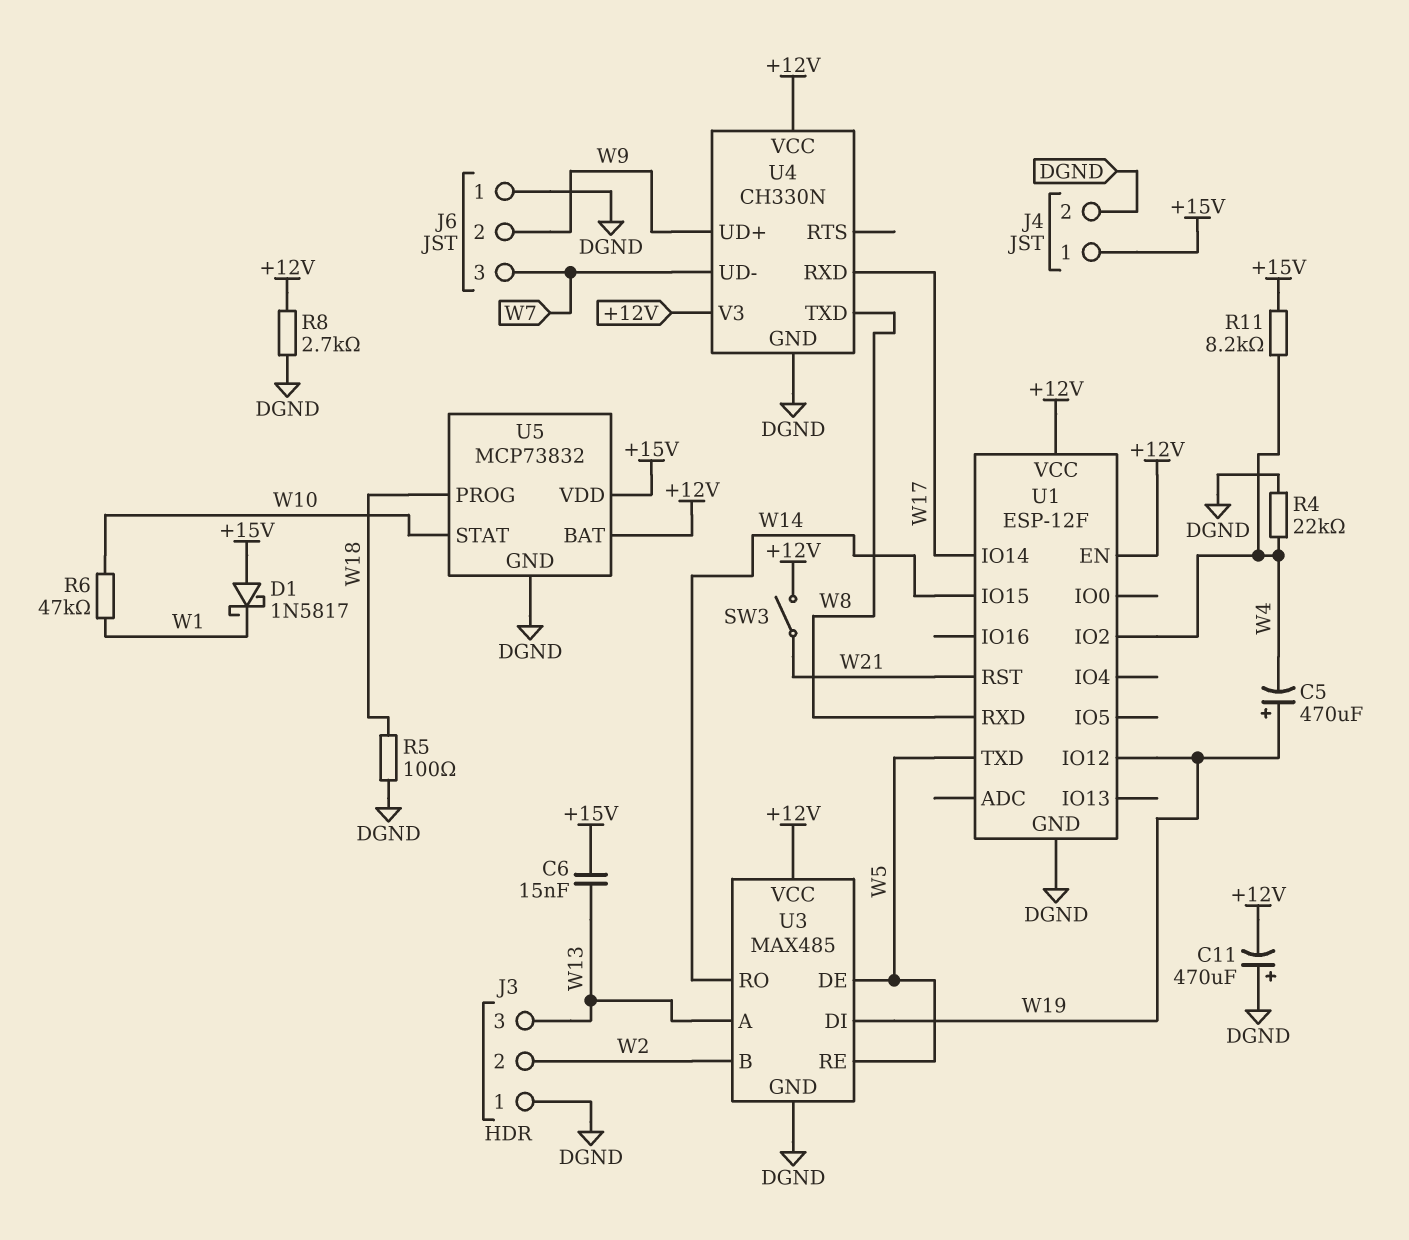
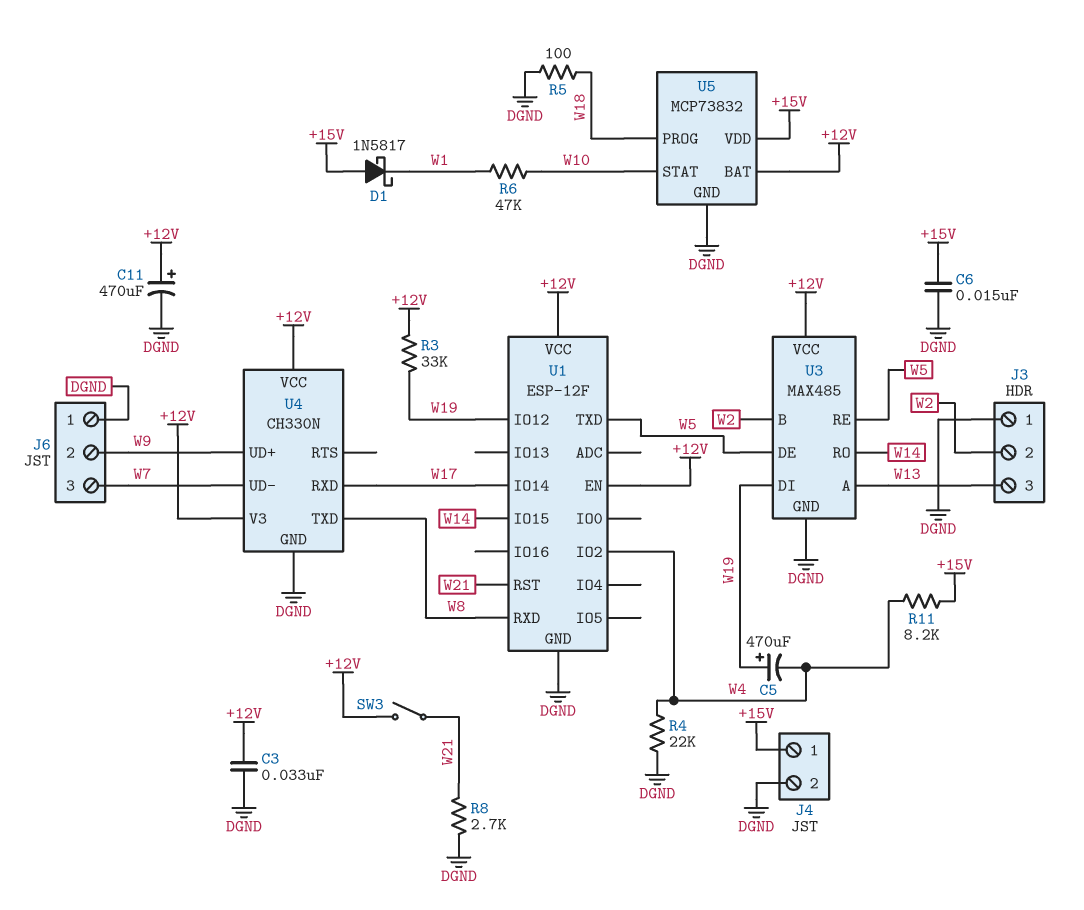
C3: none -> 33nF (+12V, DGND)
C6: 15nF (+15V, W13) -> 15nF (+15V, DGND)
C11: 470uF (plus DGND, minus +12V) -> 470uF (plus +12V, minus DGND)
R3: none -> 33k (+12V, W19)
R8: 2.7k (+12V, DGND) -> 2.7k (DGND, W21)

